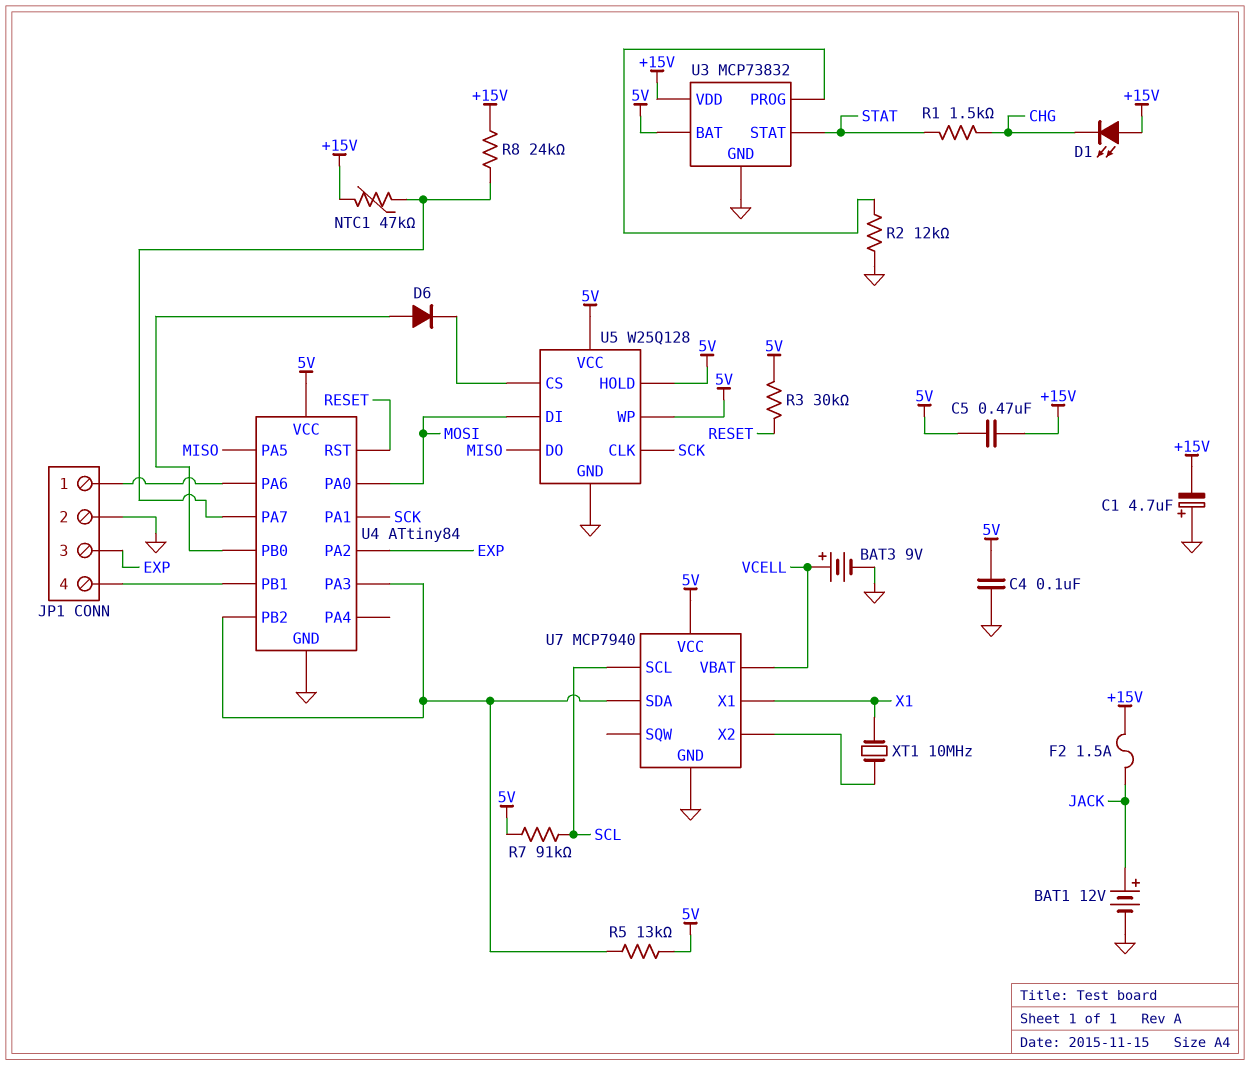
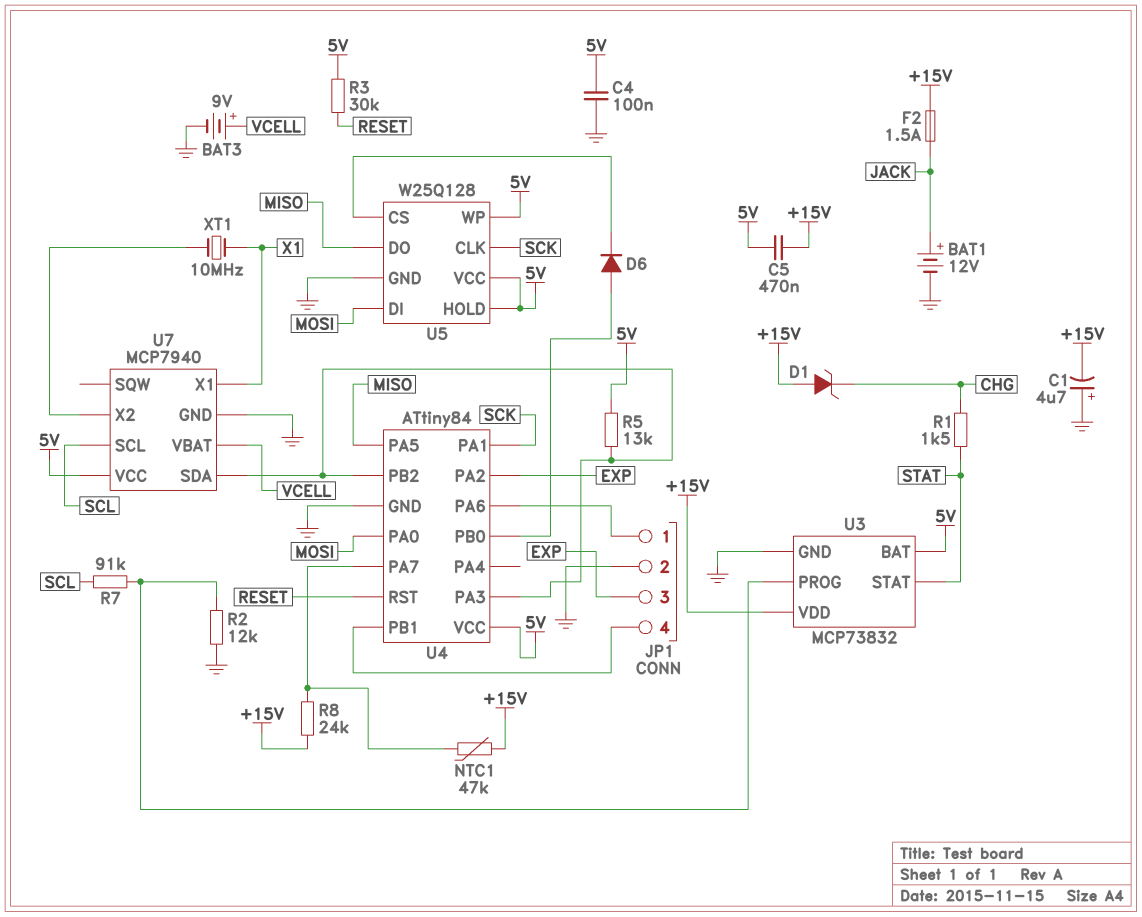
D1: LED (A +15V, K CHG) -> zener (A +15V, K CHG)
R7: 91k (5V, SCL) -> 91k (SCL, U3/PROG)

